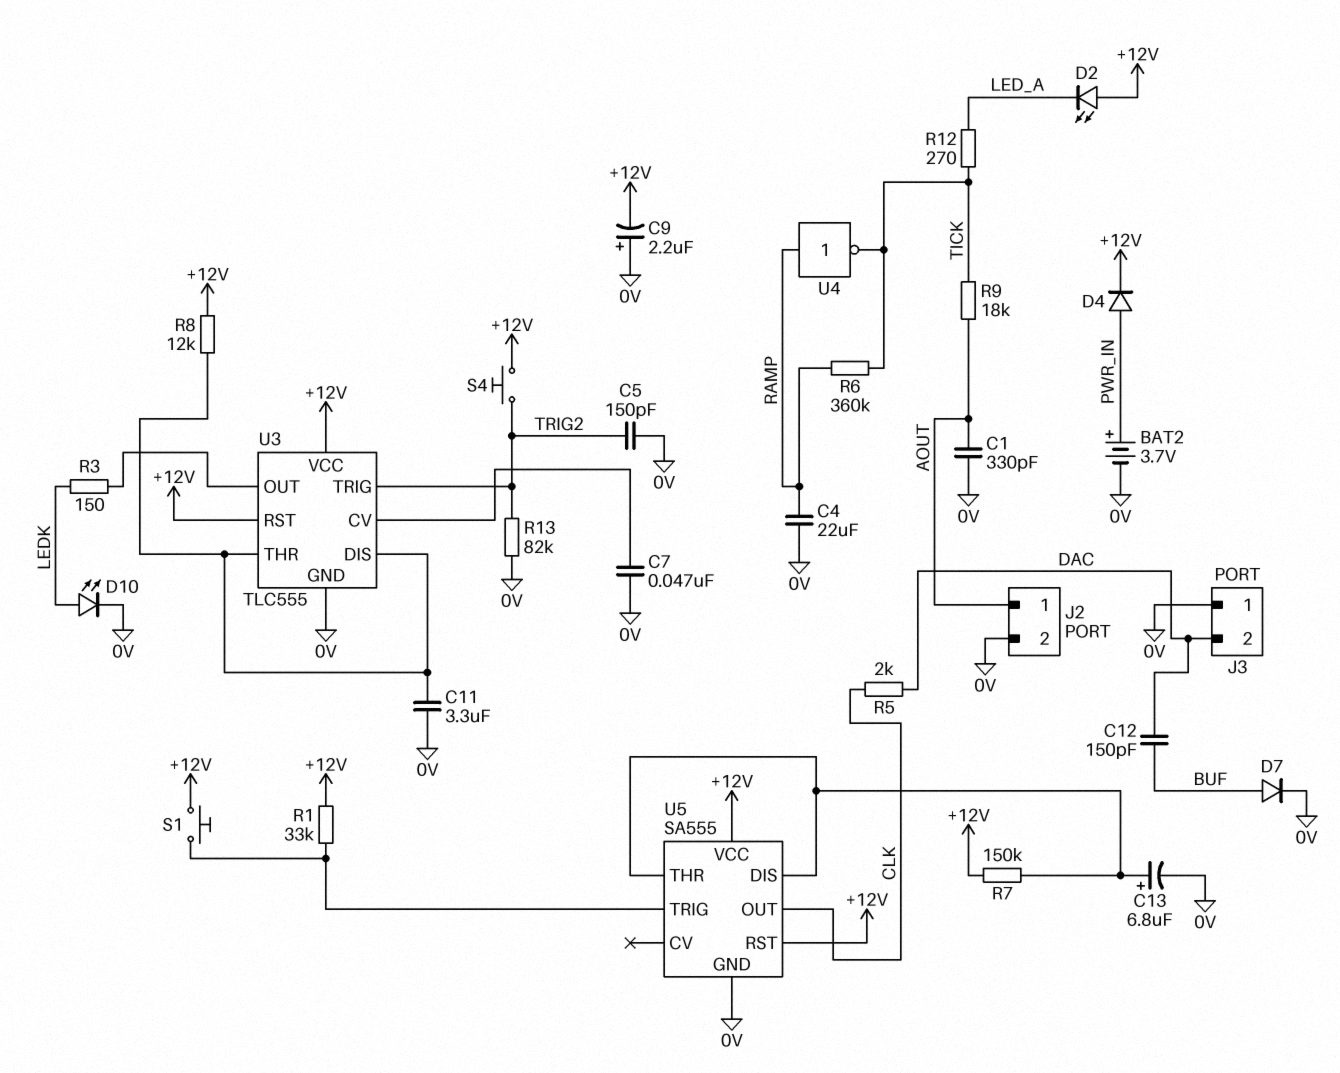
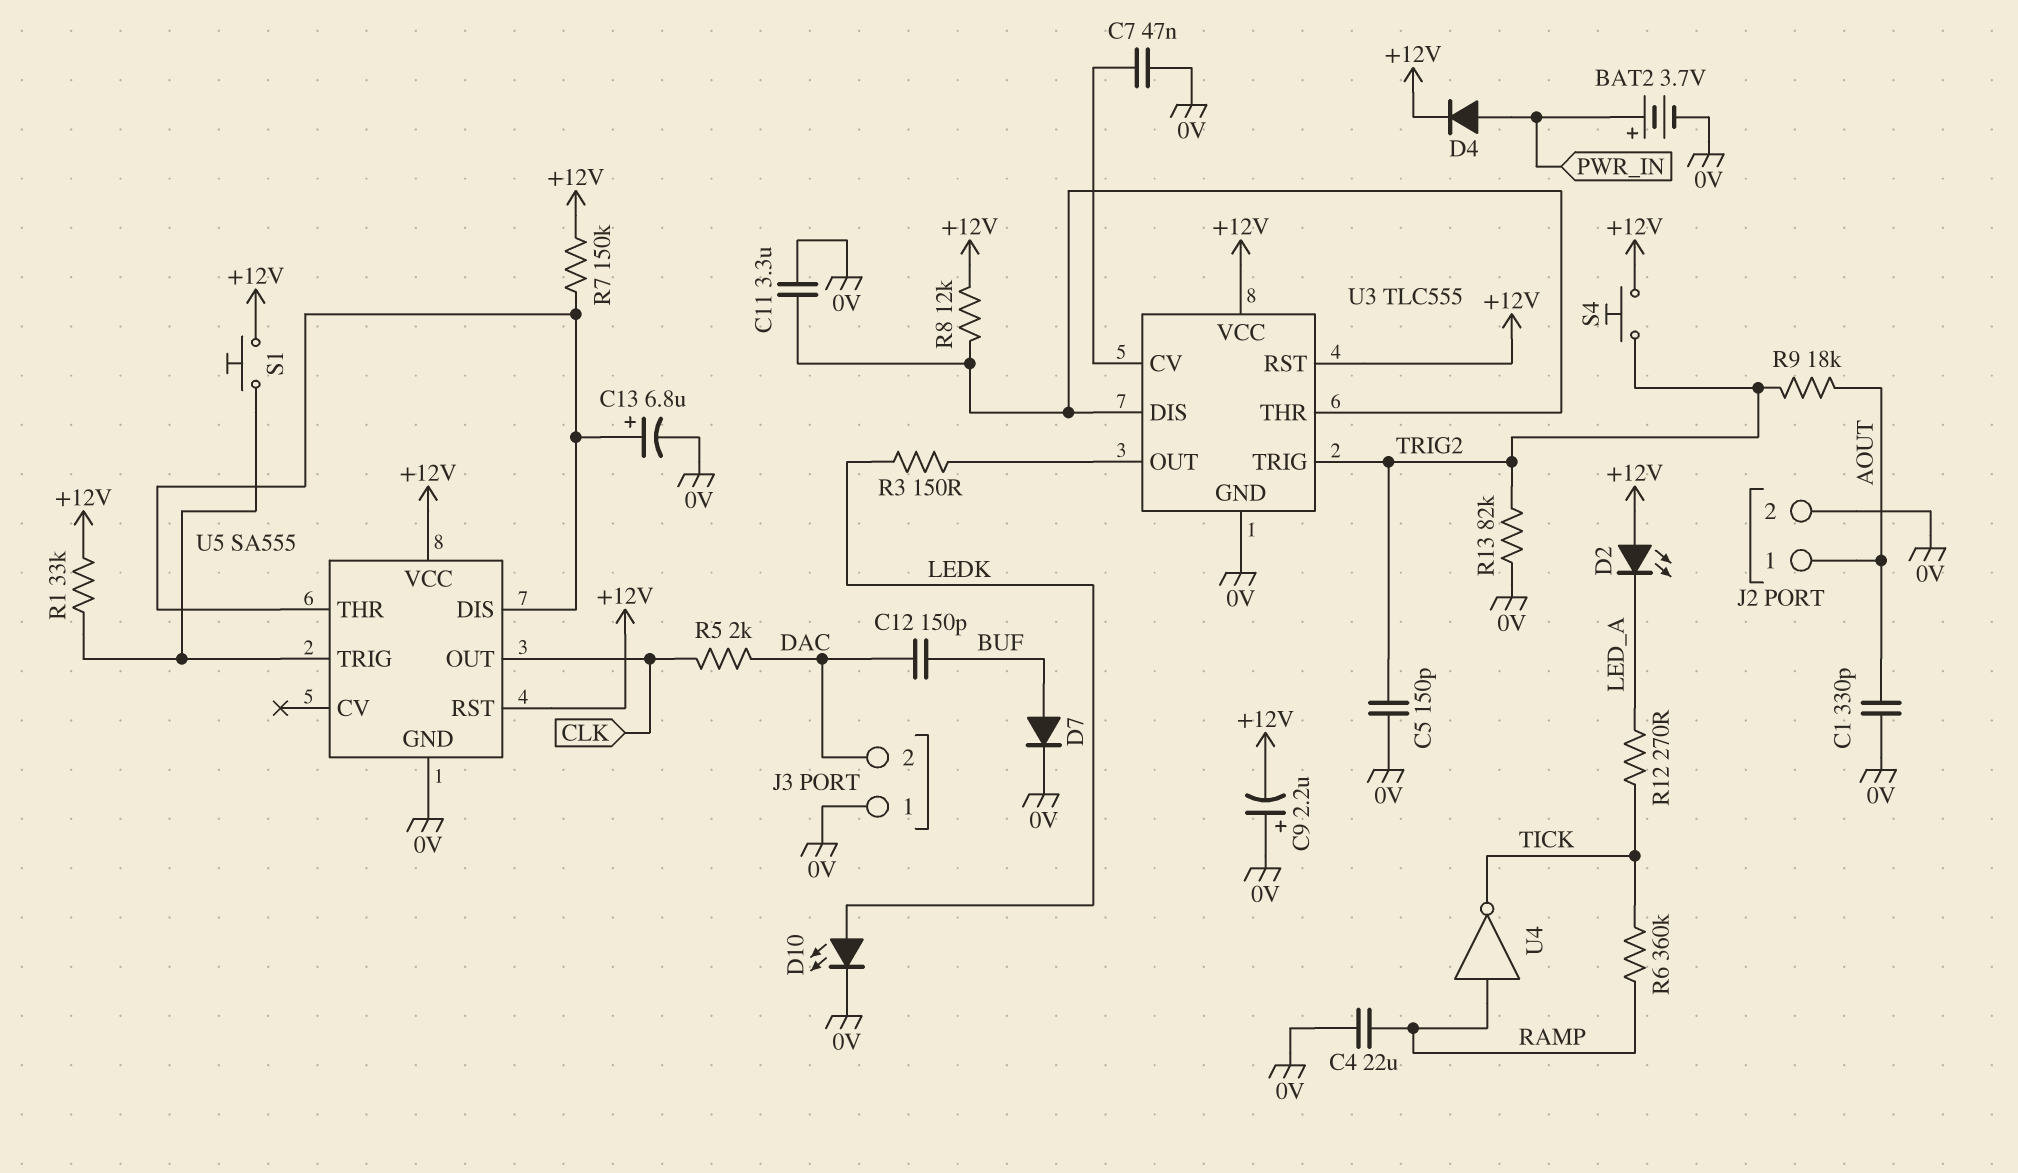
R9: 18k (AOUT, TICK) -> 18k (AOUT, TRIG2)

